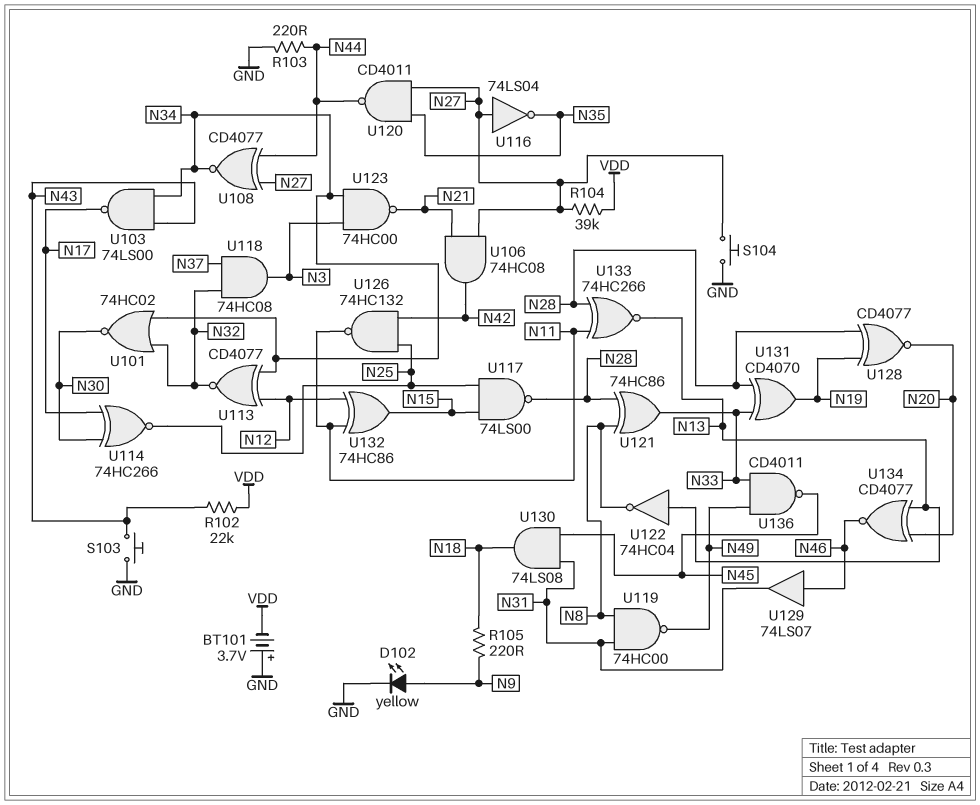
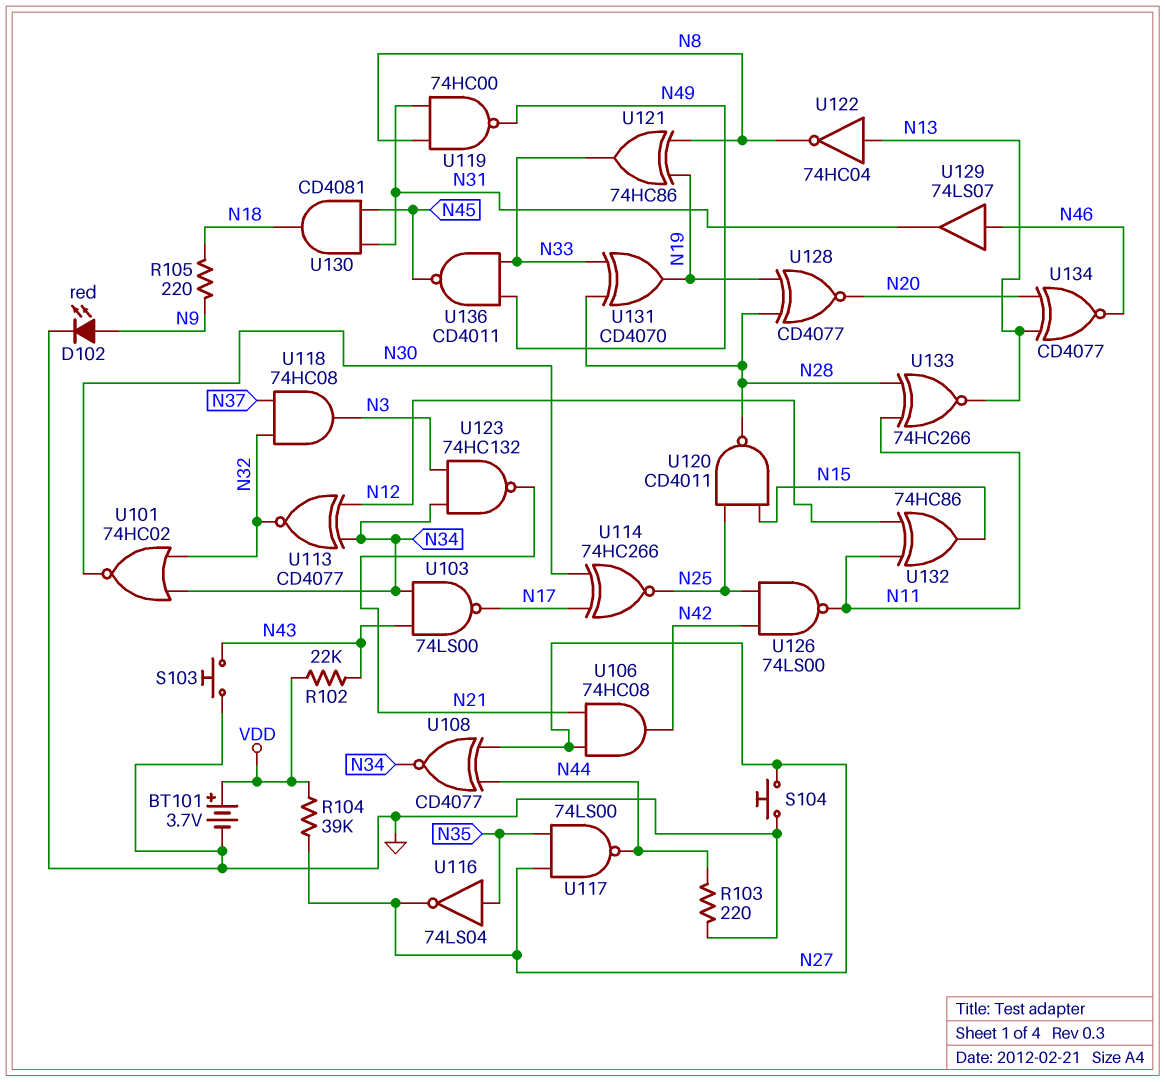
BT101: 3.7V (plus GND, minus VDD) -> 3.7V (plus VDD, minus GND)
D102: LED yellow (A N9, K GND) -> LED red (A N9, K GND)
U116: NOT 74LS04 (in N27, out N35) -> NOT 74LS04 (in N35, out N27)
U117: NAND 74LS00 (in N15, in N25, out N28) -> NAND 74LS00 (in N27, in N35, out N44)
U120: NAND CD4011 (in N27, in N35, out N44) -> NAND CD4011 (in N15, in N25, out N28)
U121: XOR 74HC86 (in N8, in N28, out N33) -> XOR 74HC86 (in N8, in N19, out N33)
U123: NAND 74HC00 (in N3, in N34, out N21) -> NAND 74HC132 (in N3, in N34, out N21)
U126: NAND 74HC132 (in N25, in N42, out N11) -> NAND 74LS00 (in N25, in N42, out N11)
U130: AND 74LS08 (in N31, in N45, out N18) -> AND CD4081 (in N31, in N45, out N18)

